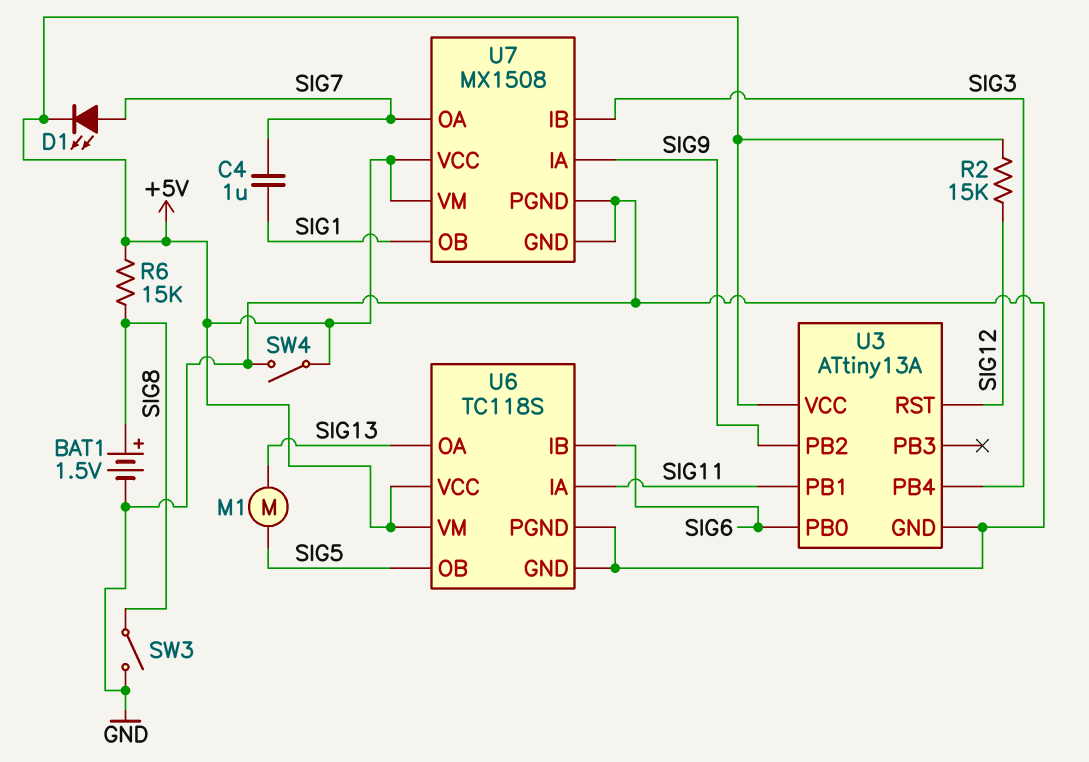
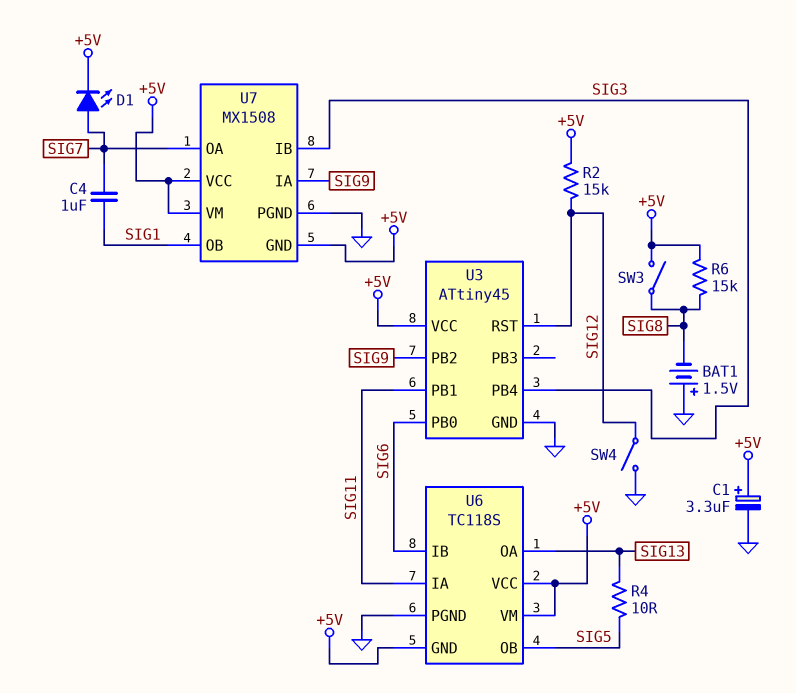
BAT1: 1.5V (plus SIG8, minus GND) -> 1.5V (plus GND, minus SIG8)
C1: none -> 3.3uF (plus +5V, minus GND)
M1: motor (SIG5, SIG13) -> none
R4: none -> 10 (SIG5, SIG13)
SW3: switch (GND, SIG8) -> switch (+5V, SIG8)
SW4: switch (+5V, GND) -> switch (GND, SIG12)
U3: ATtiny13A -> ATtiny45
U6 pin GND: GND -> +5V
U7 pin GND: GND -> +5V

